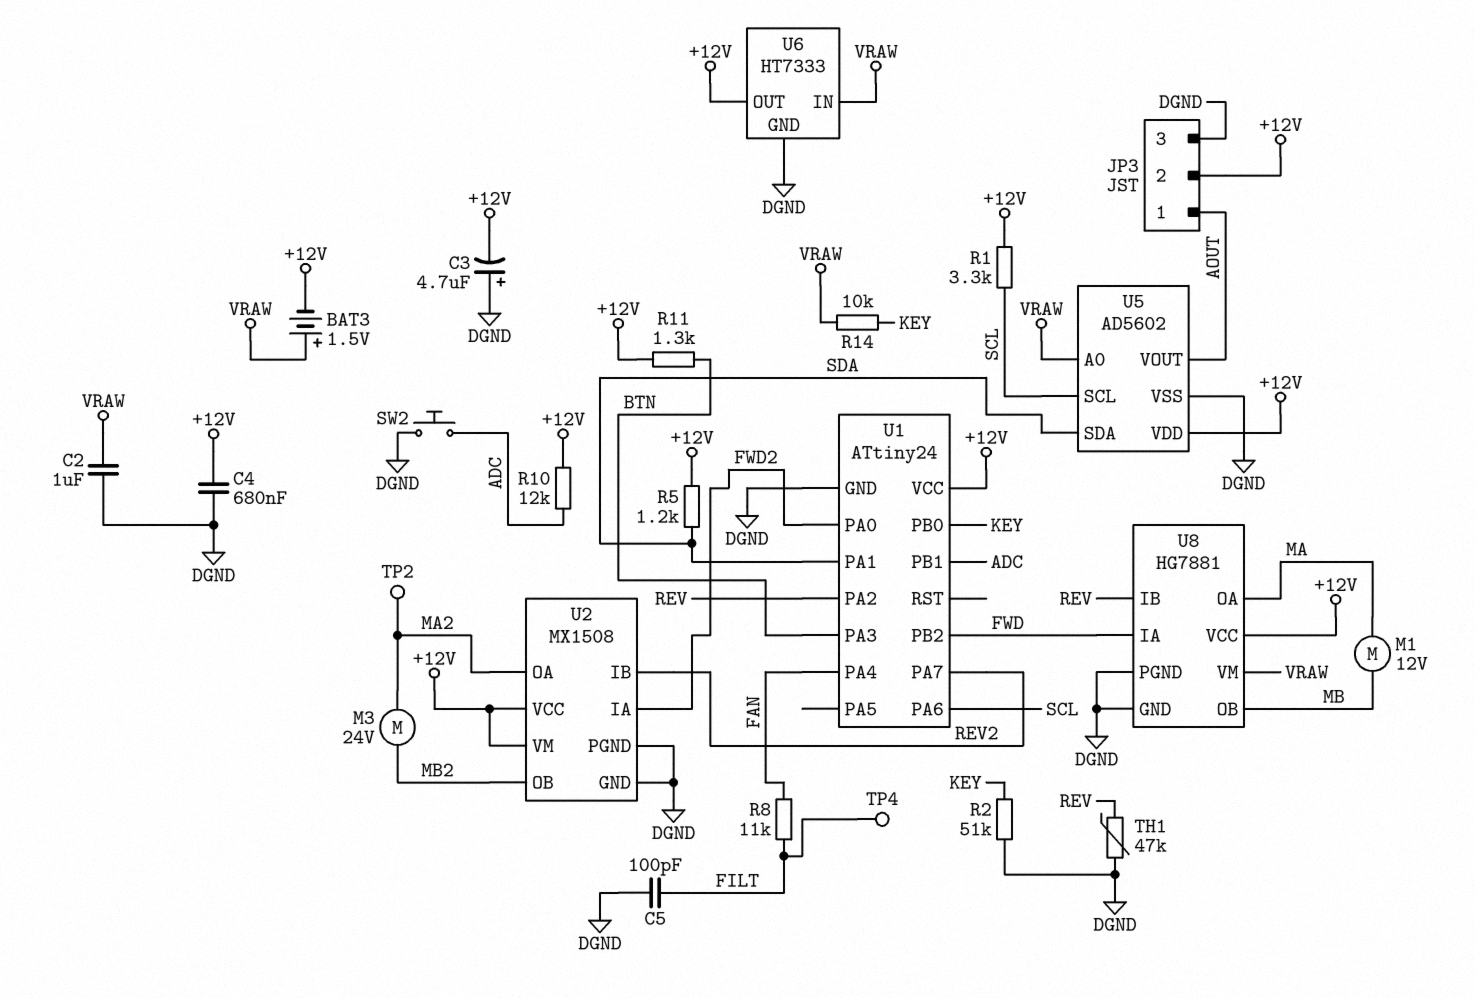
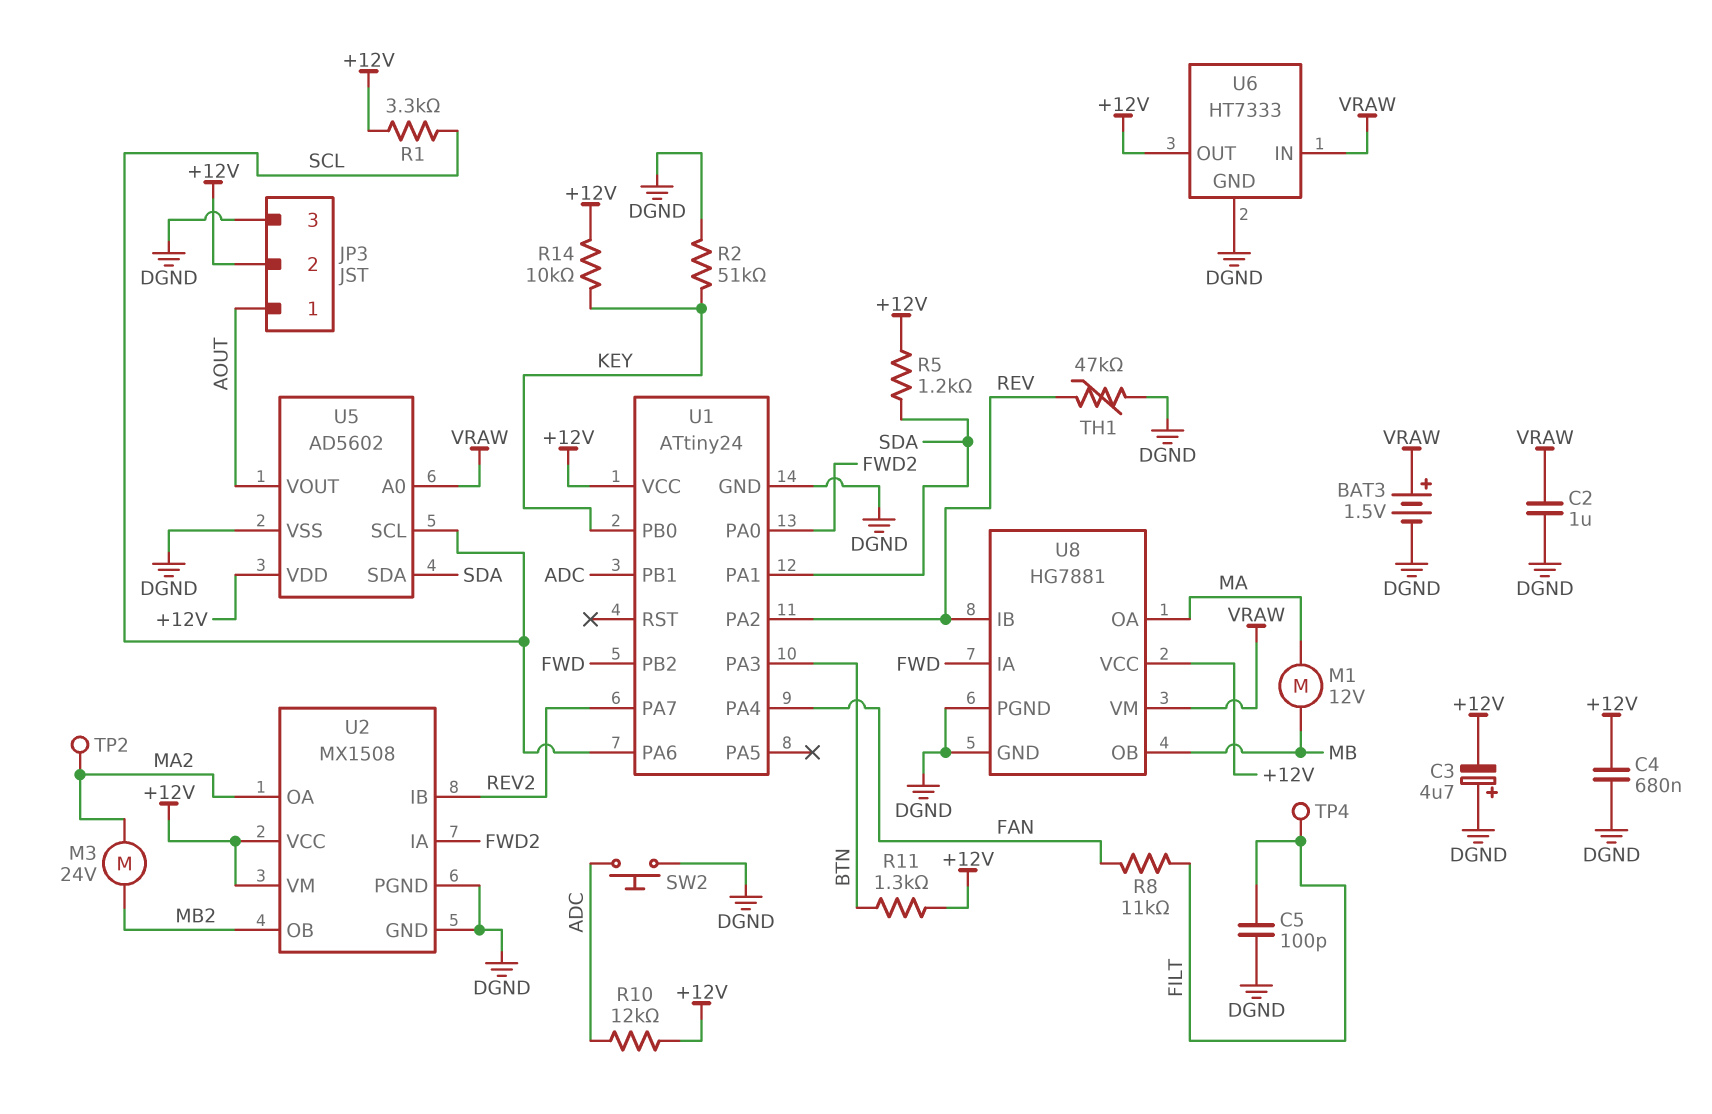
BAT3: 1.5V (plus VRAW, minus +12V) -> 1.5V (plus VRAW, minus DGND)
R14: 10k (KEY, VRAW) -> 10k (+12V, KEY)

